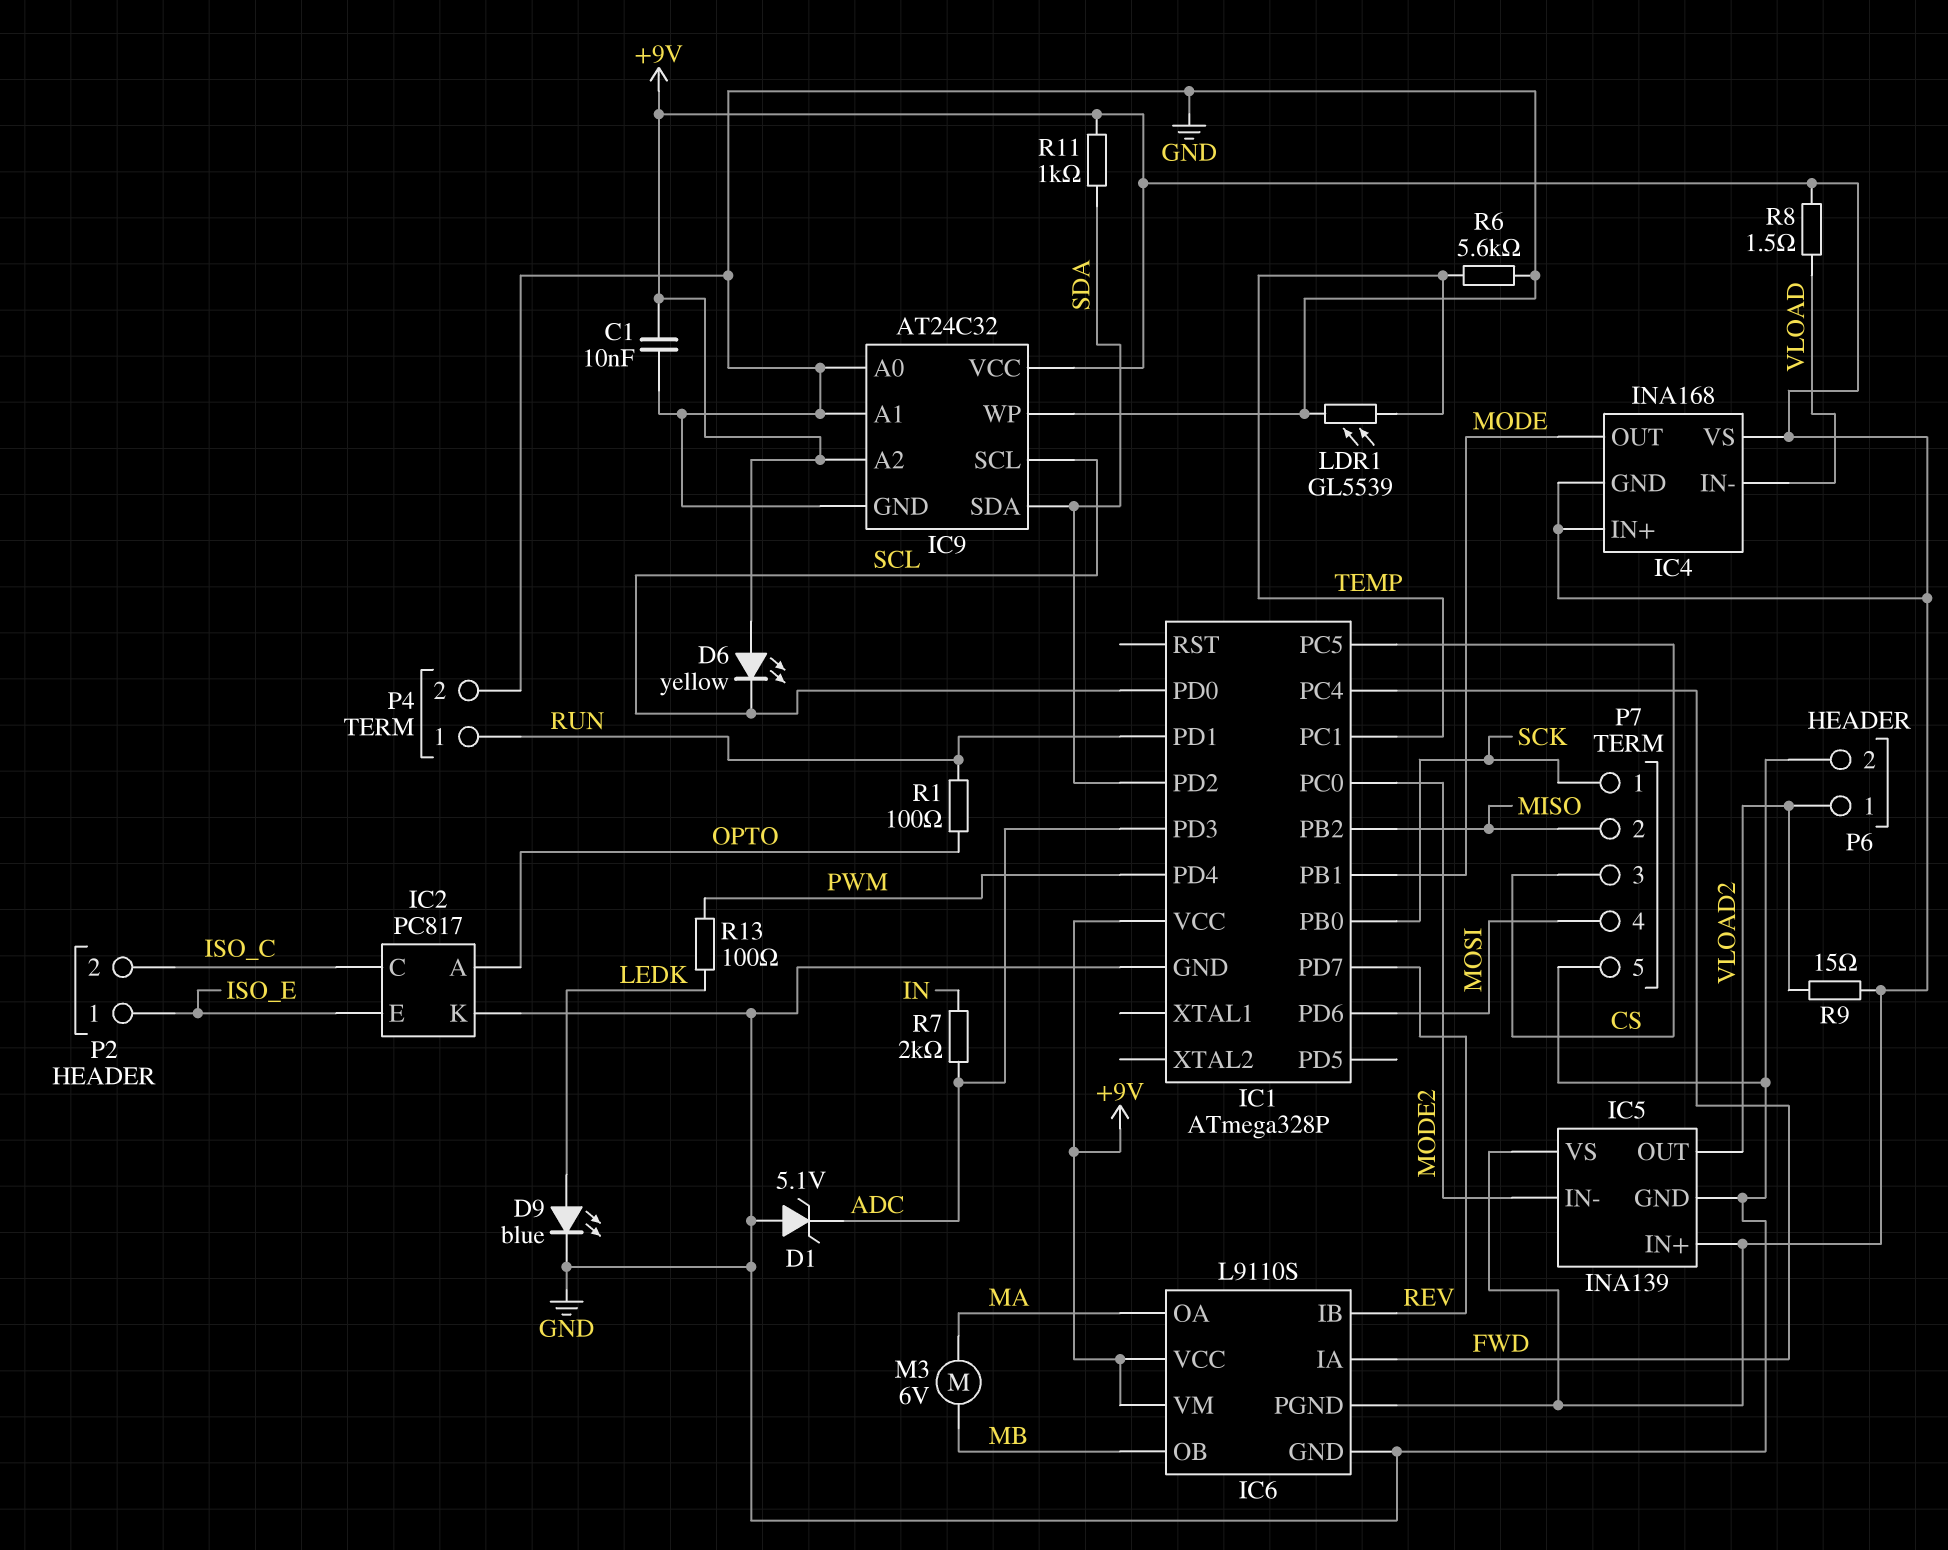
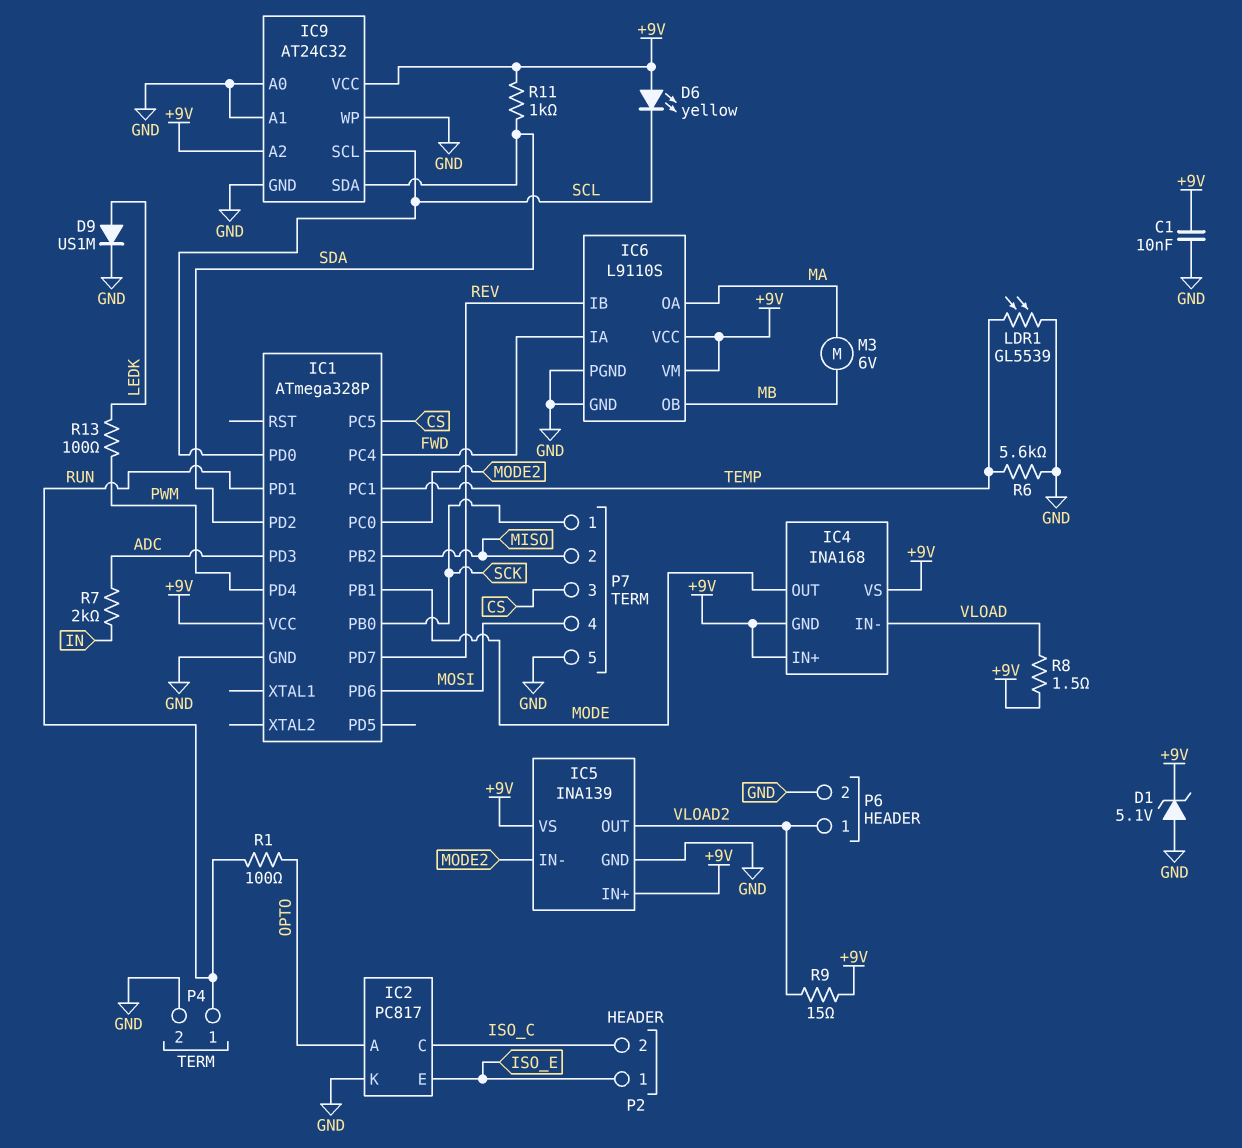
D1: zener 5.1V (A GND, K ADC) -> zener 5.1V (A GND, K +9V)
D9: LED blue (A LEDK, K GND) -> diode US1M (A LEDK, K GND)
IC6 pin PGND: +9V -> GND

